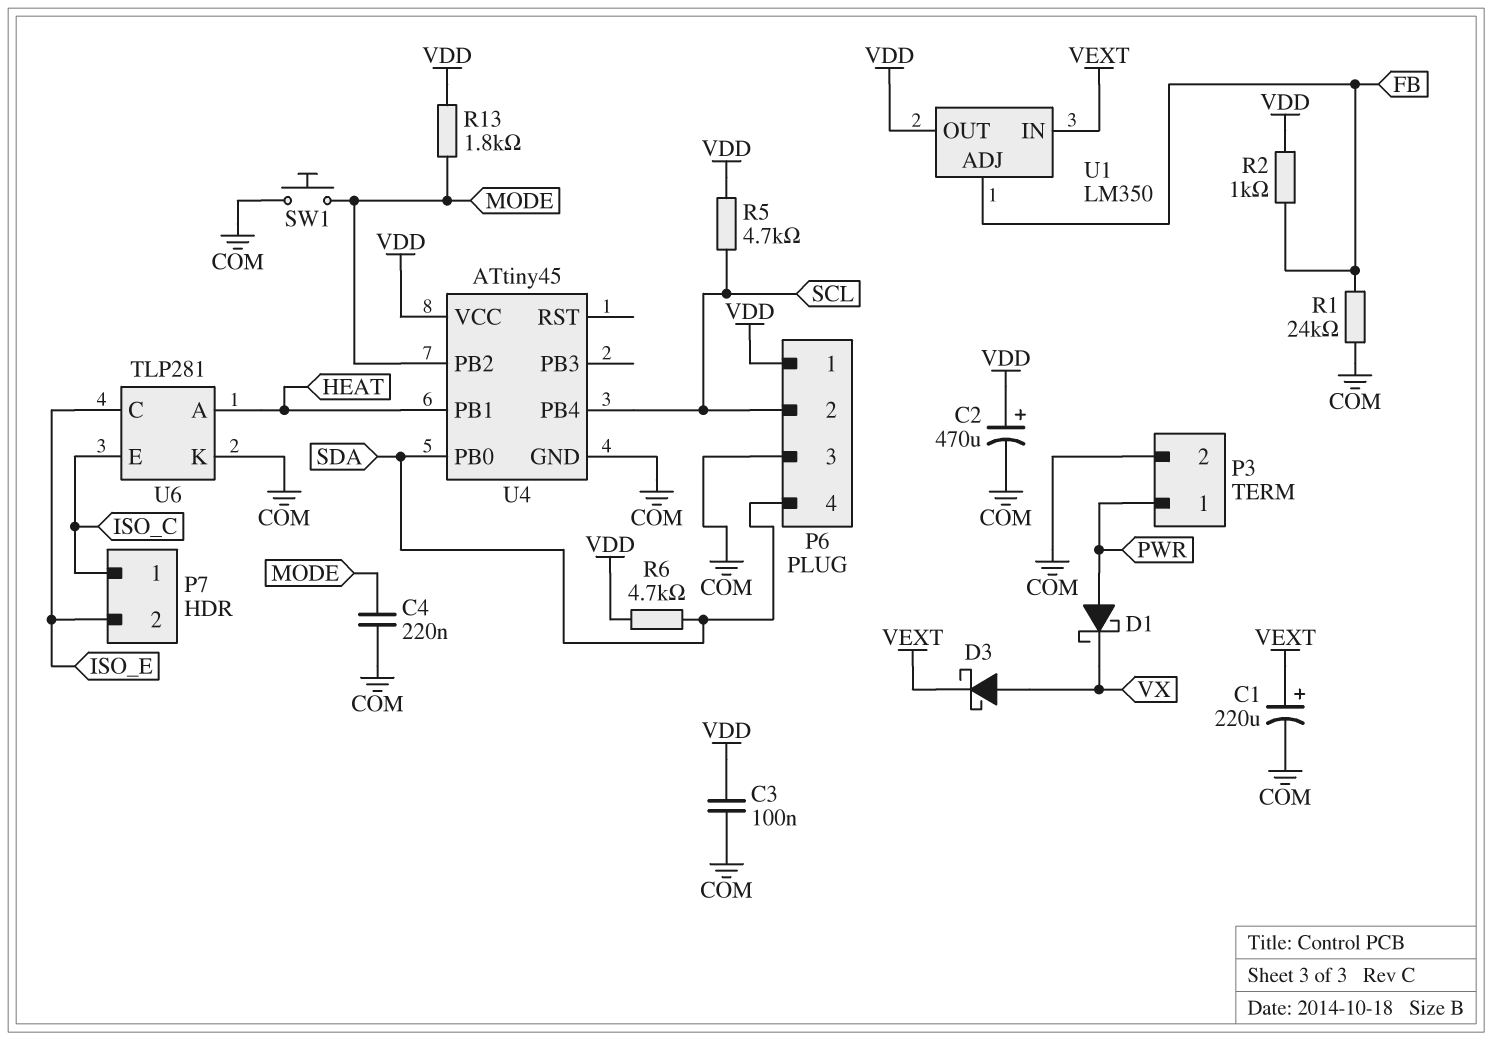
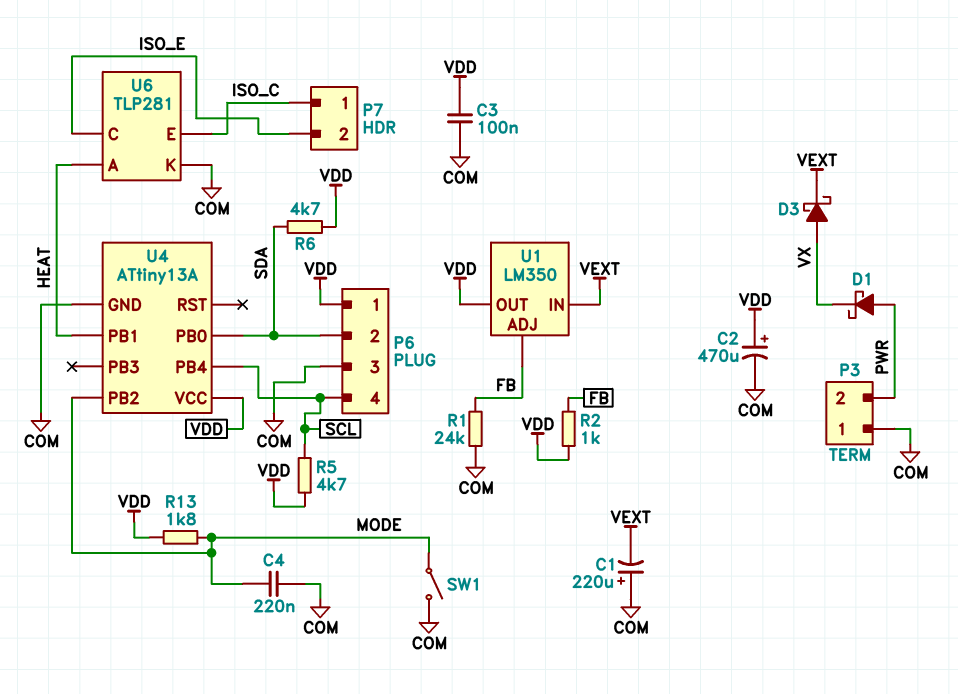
C1: 220uF (plus VEXT, minus COM) -> 220uF (plus COM, minus VEXT)
P3 pin 1: PWR -> COM
P3 pin 2: COM -> PWR
P6 pin 2: SCL -> SDA
P6 pin 4: SDA -> SCL
SW1: button (COM, MODE) -> switch (COM, MODE)
U4: ATtiny45 -> ATtiny13A

